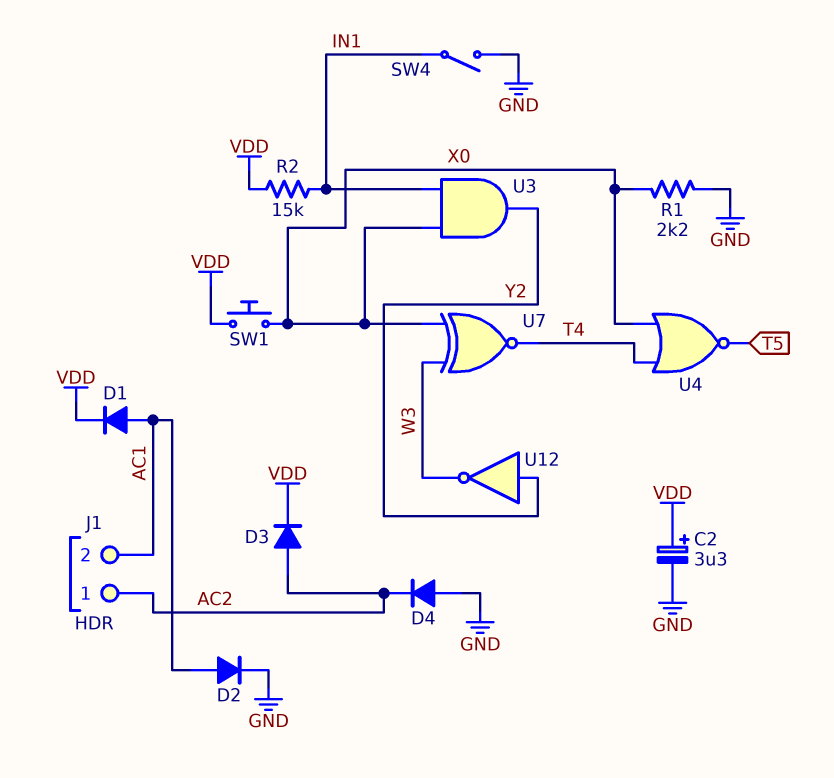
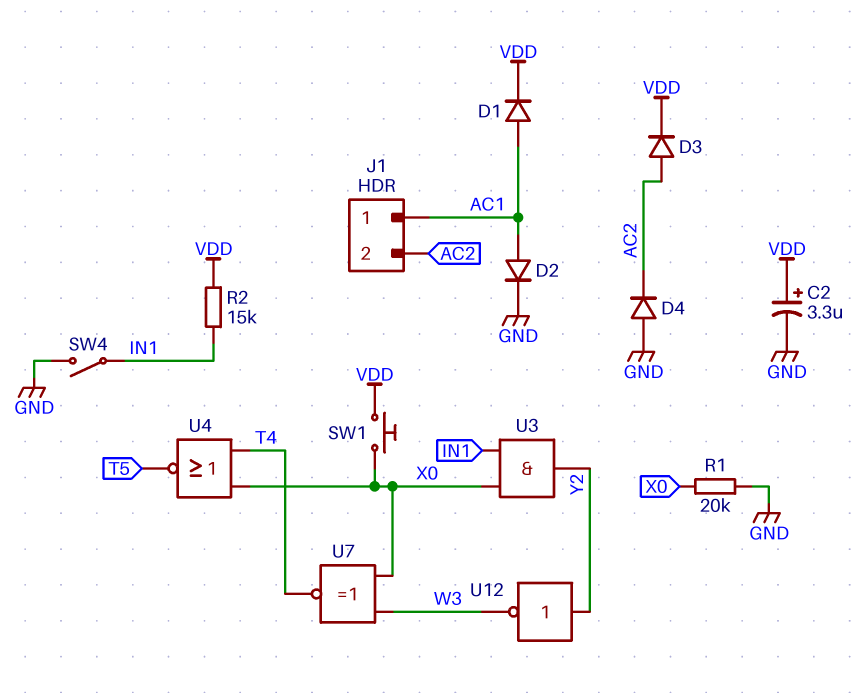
J1 pin 1: AC2 -> AC1
J1 pin 2: AC1 -> AC2
R1: 2.2k (GND, X0) -> 20k (GND, X0)

